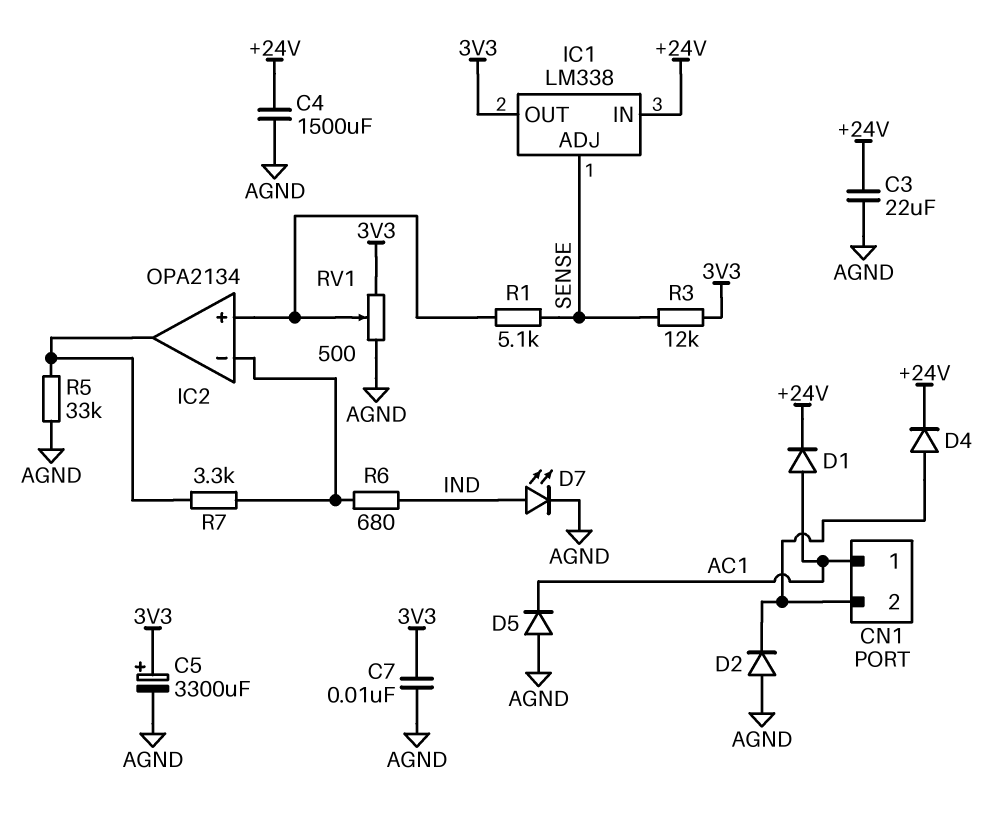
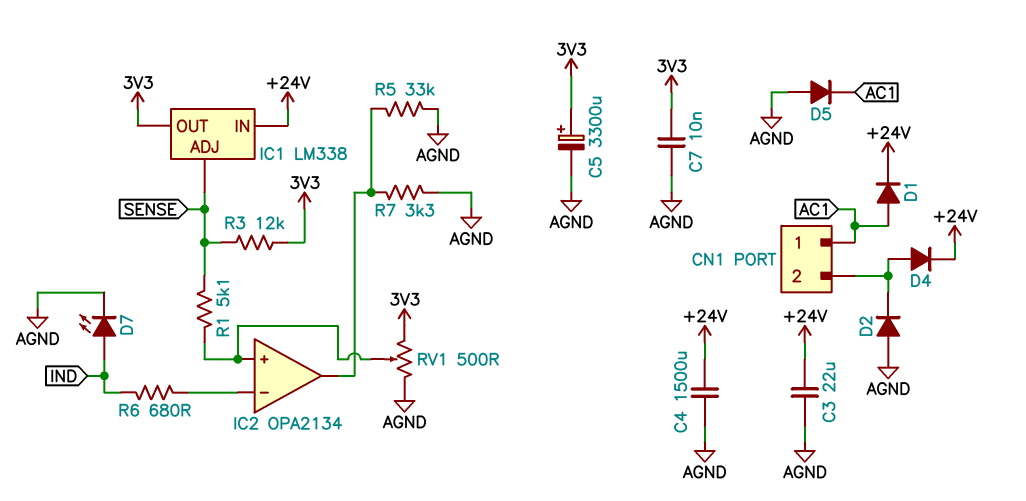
R7: 3.3k (IC2/in-, IC2/out) -> 3.3k (AGND, IC2/out)

